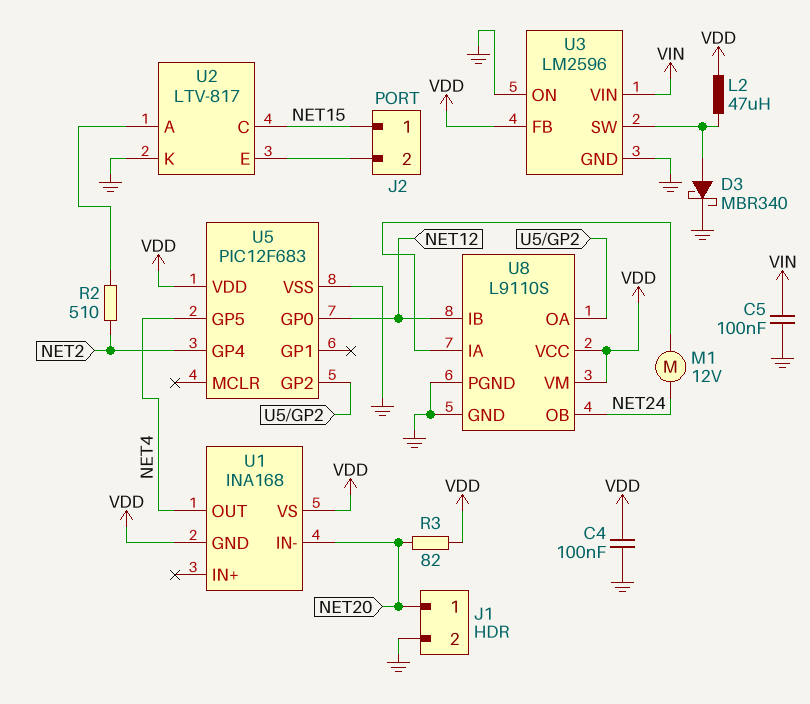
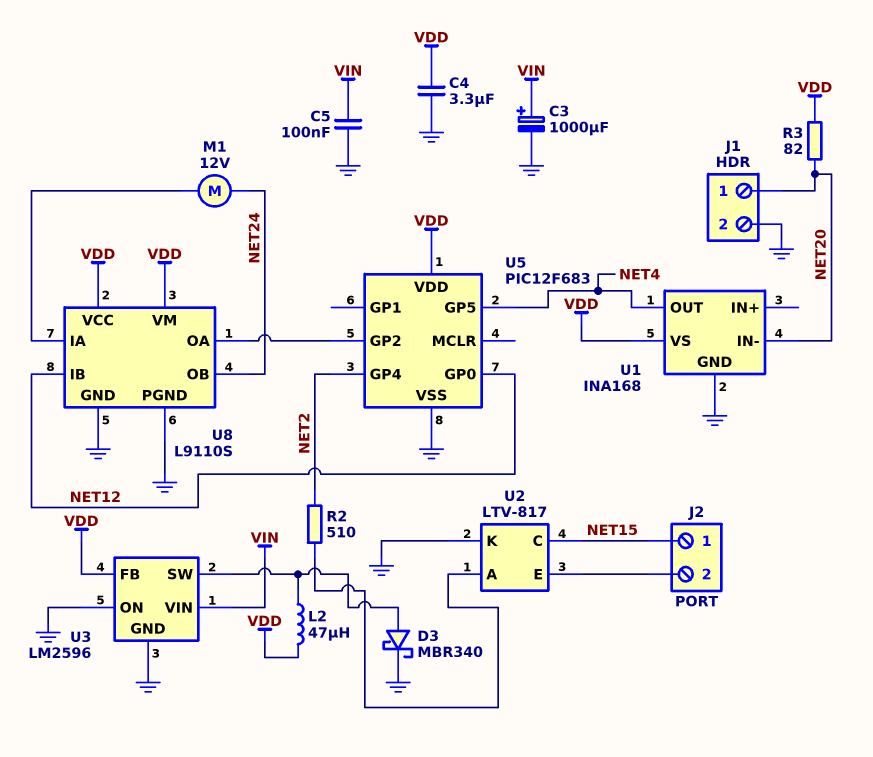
C3: none -> 1000uF (plus VIN, minus GND)
C4: 100nF (GND, VDD) -> 3.3uF (GND, VDD)
U1 pin GND: VDD -> GND

